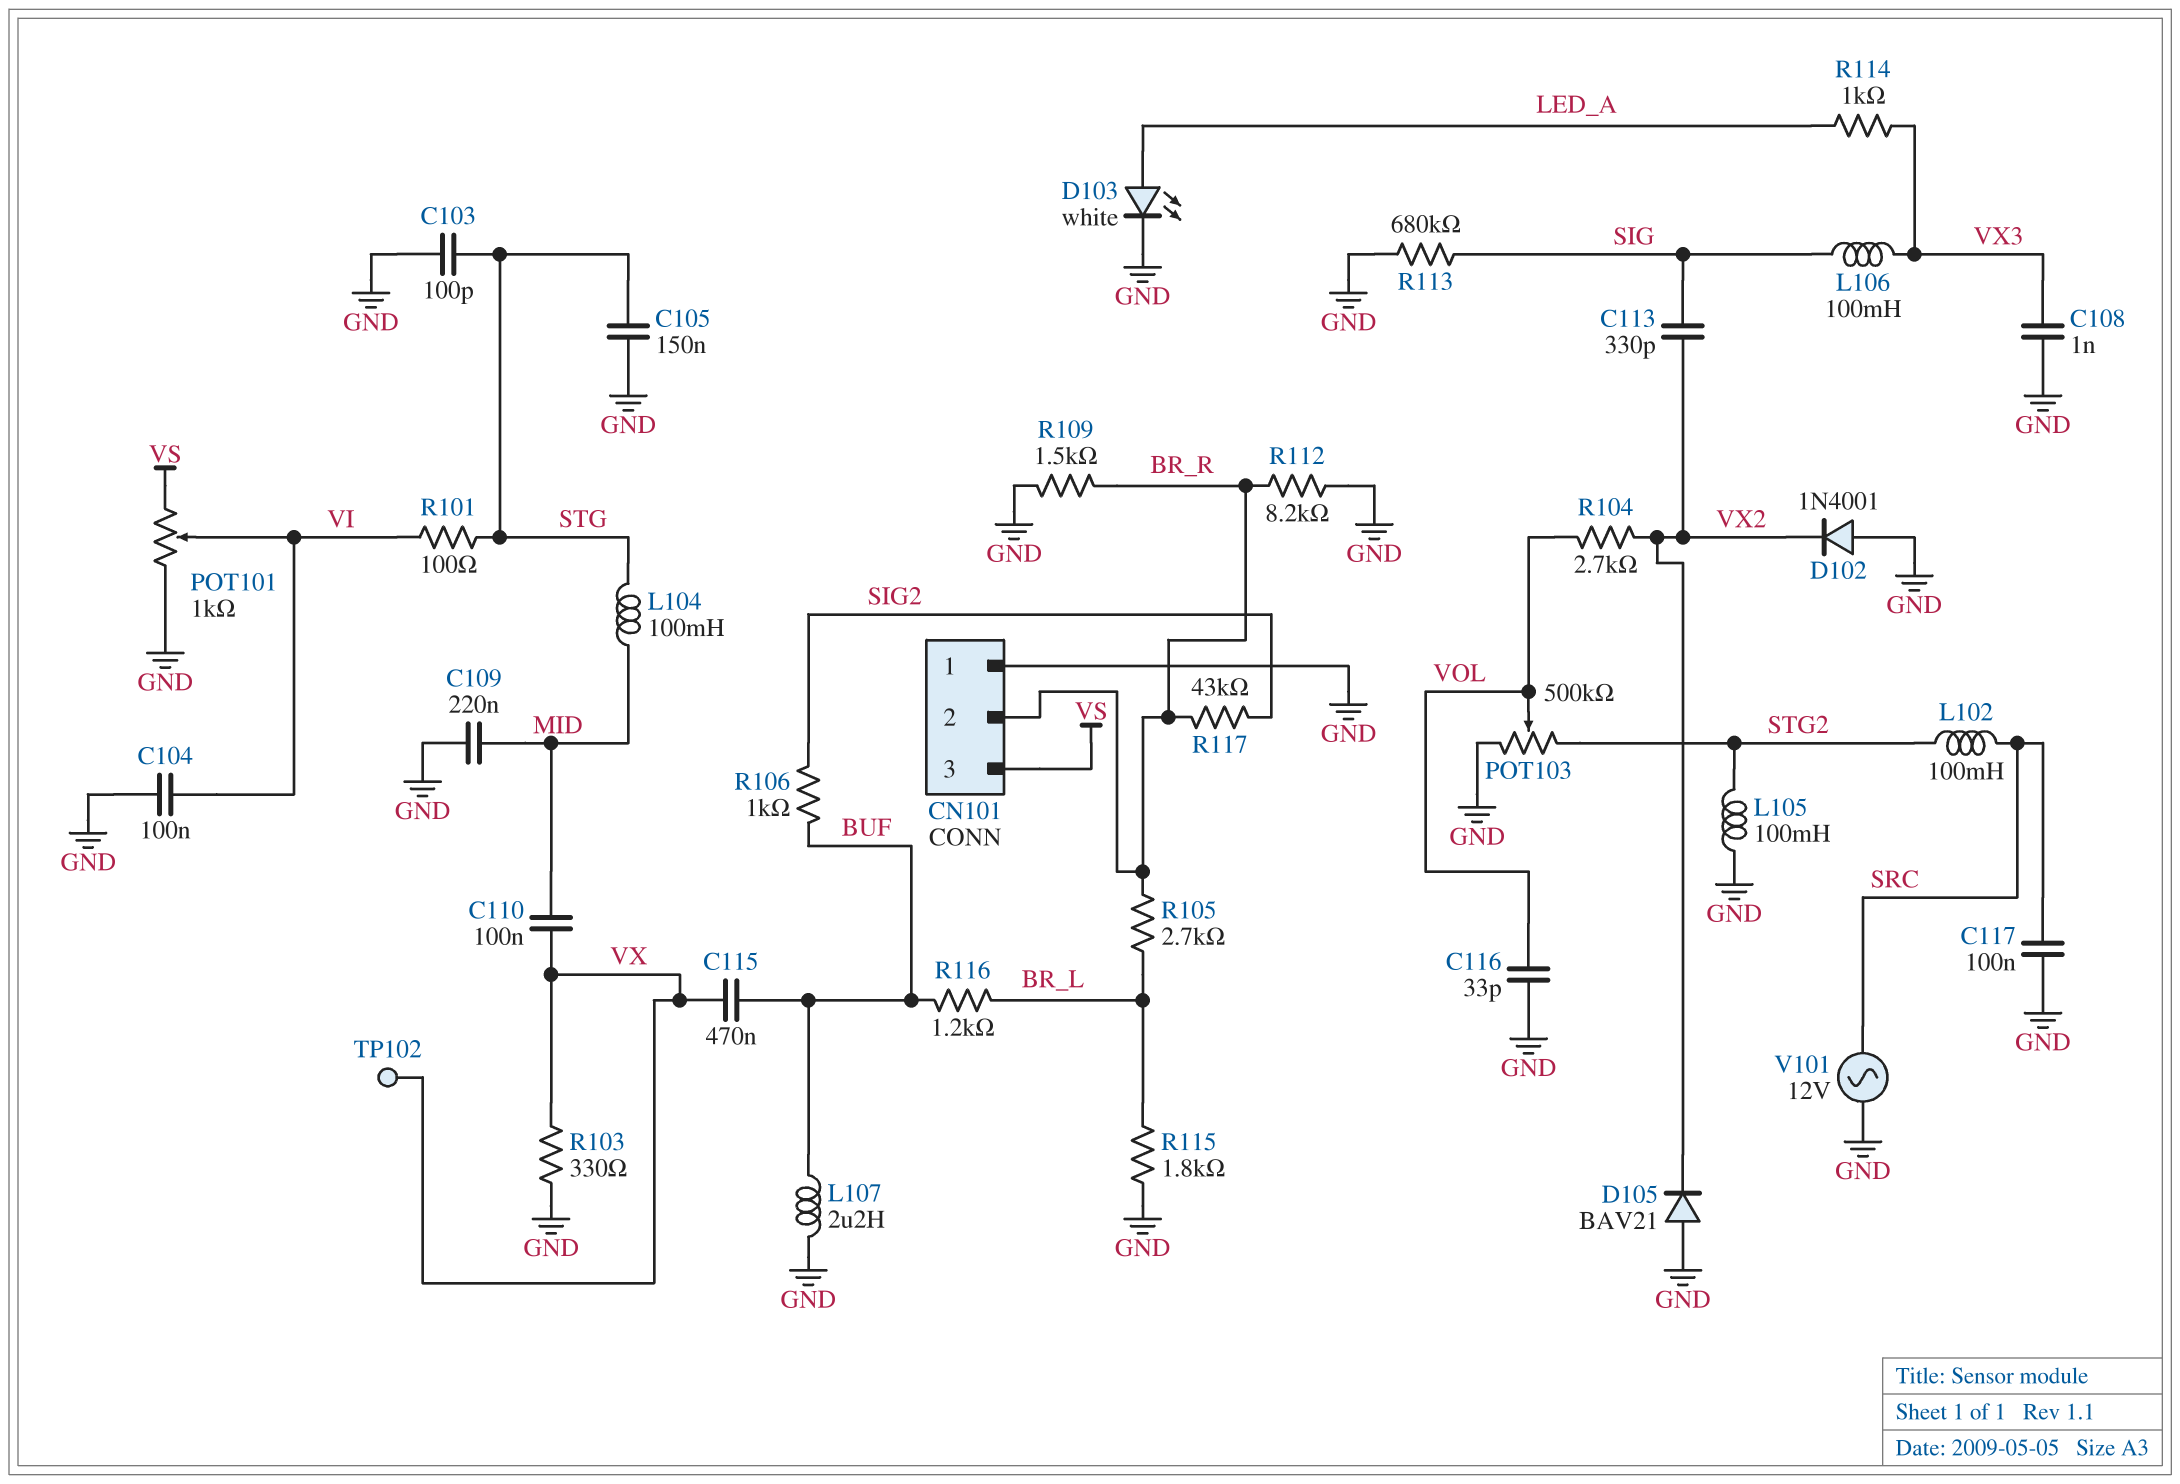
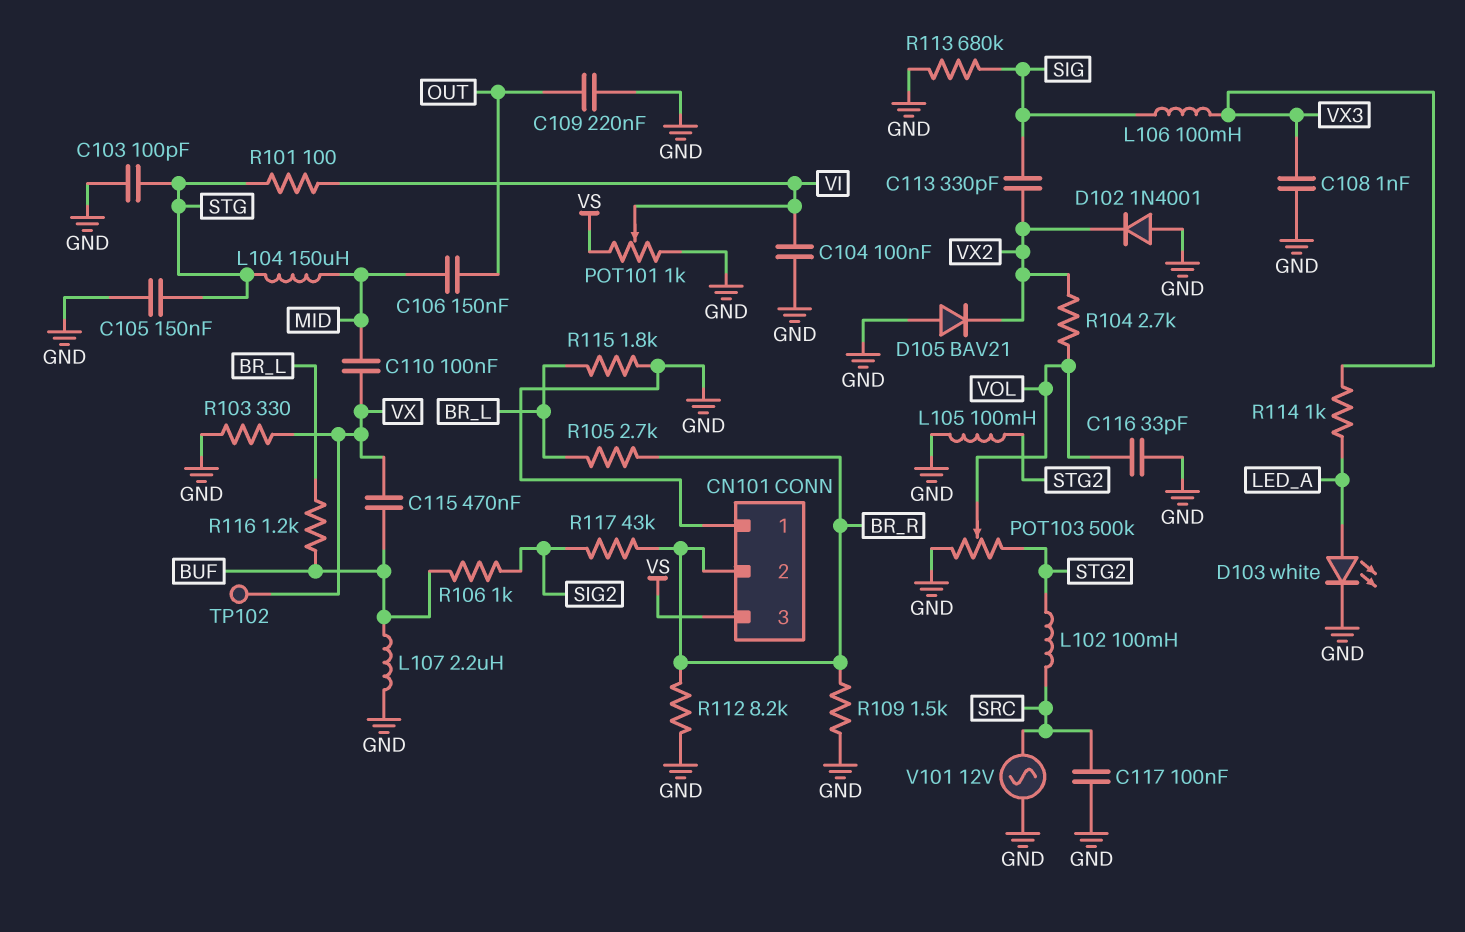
C106: none -> 150nF (MID, OUT)
C109: 220nF (GND, MID) -> 220nF (GND, OUT)
L104: 100mH (MID, STG) -> 150uH (MID, STG)

